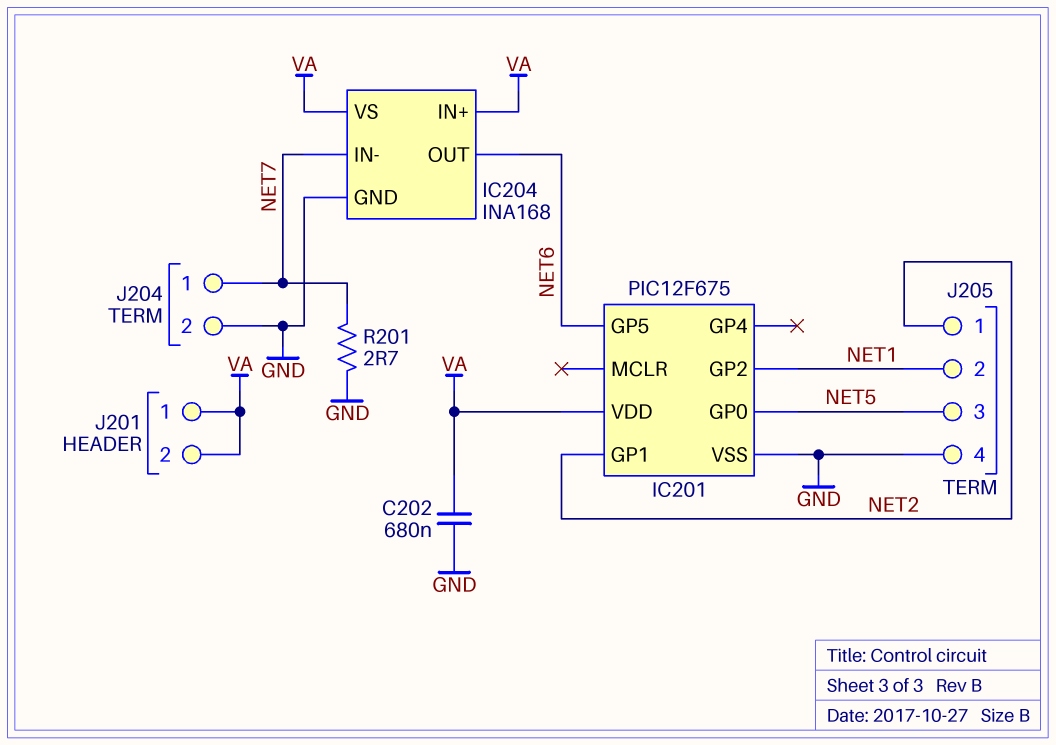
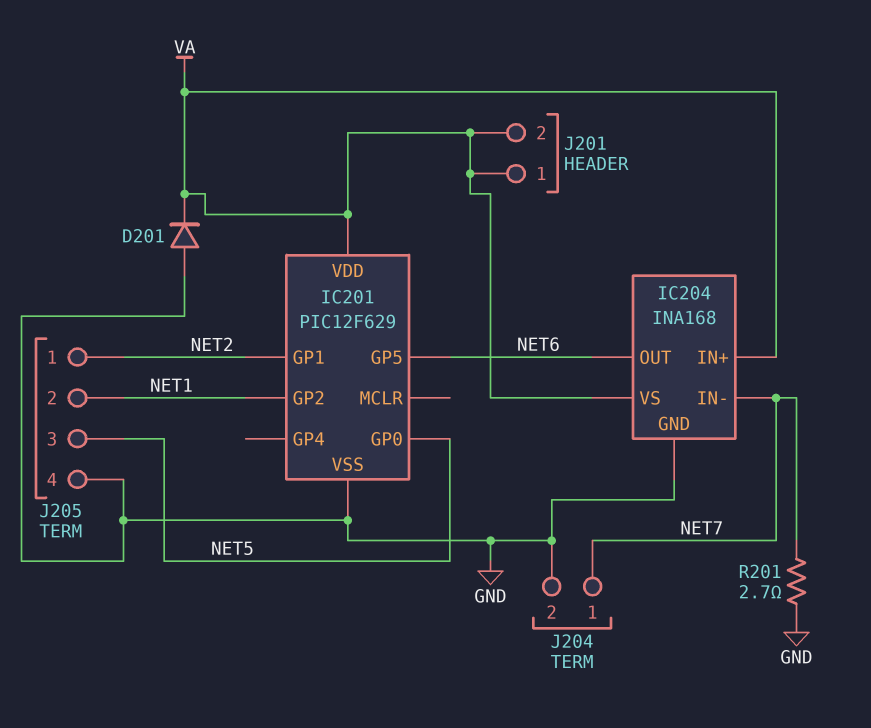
C202: 680nF (GND, VA) -> none
D201: none -> diode (A GND, K VA)
IC201: PIC12F675 -> PIC12F629

